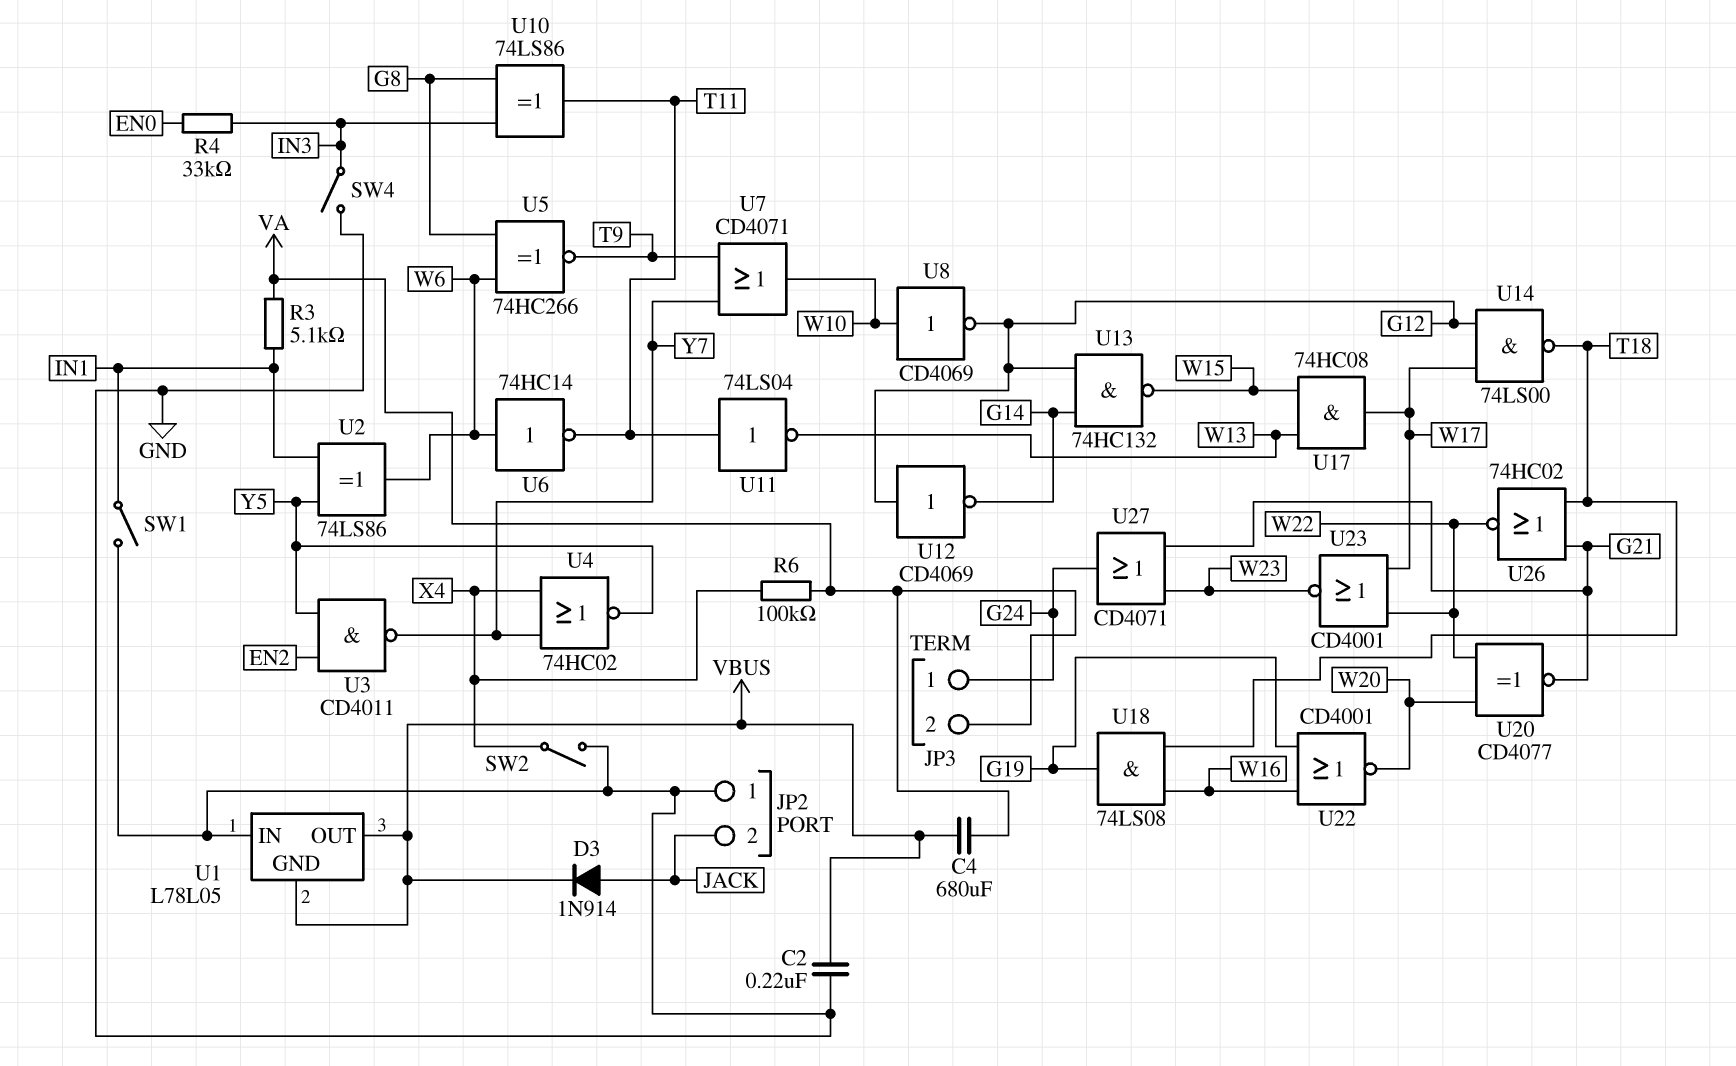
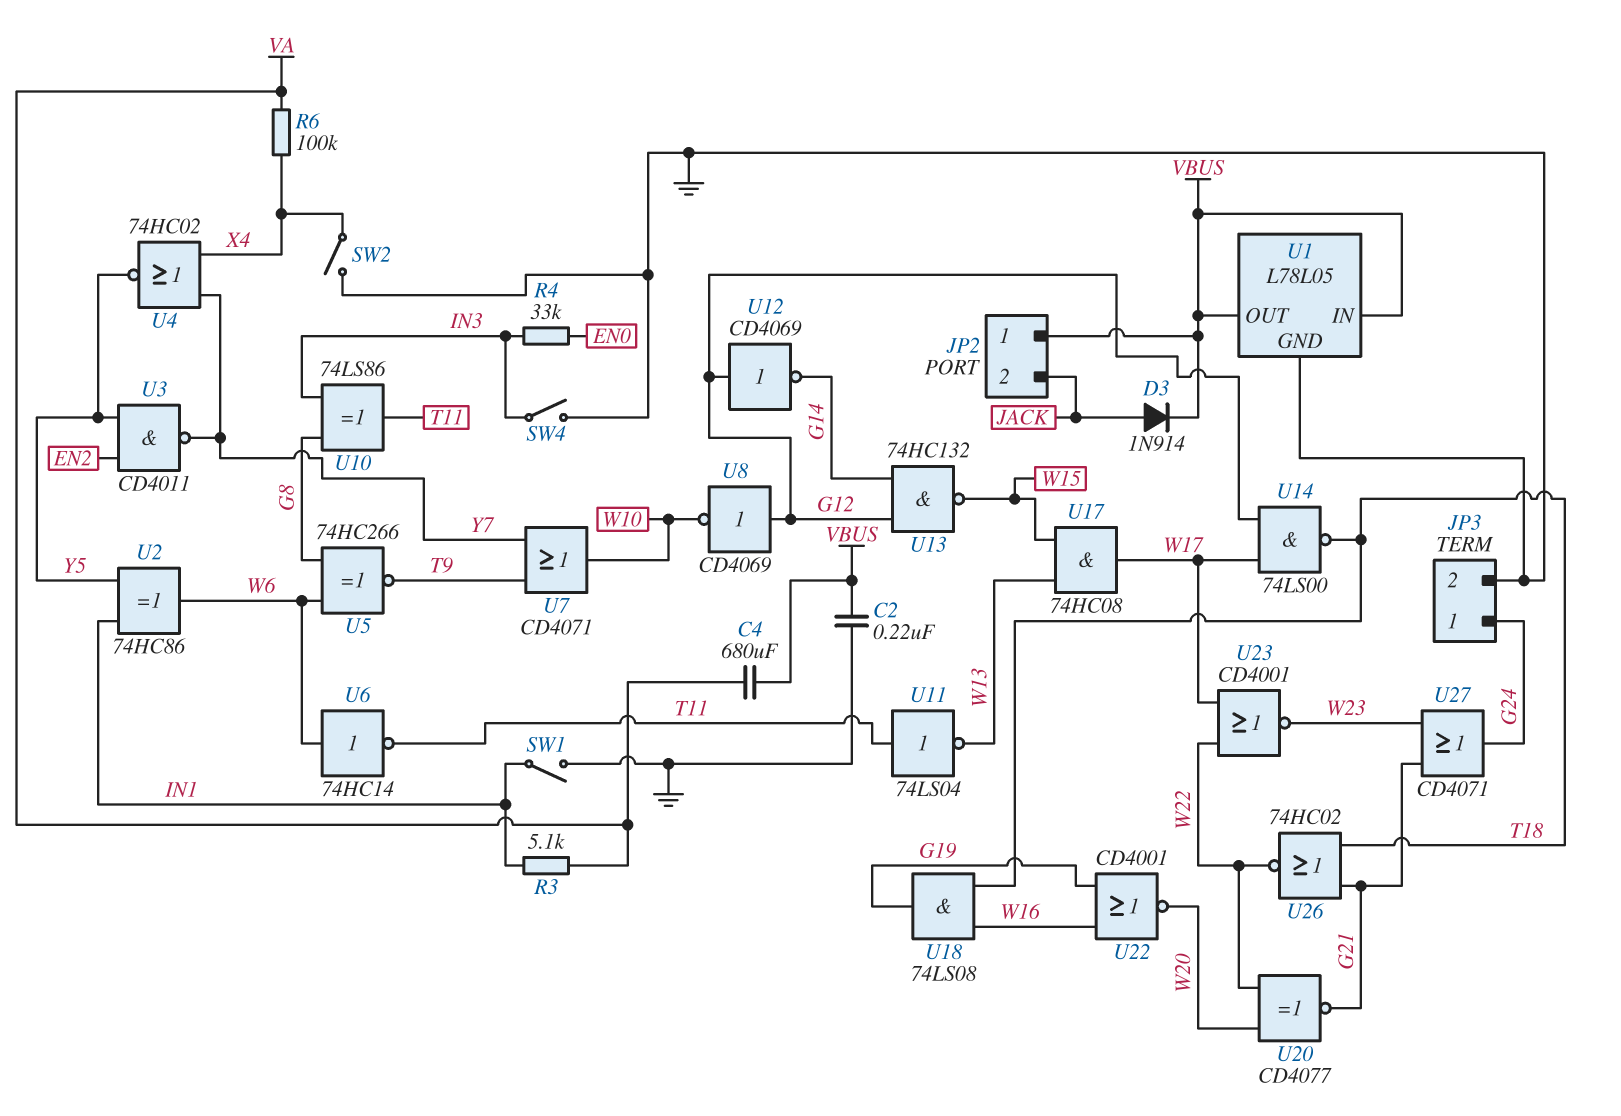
JP2 pin 1: GND -> VBUS
JP3 pin 2: VA -> GND
U1 pin GND: VBUS -> GND
U1 pin IN: GND -> VBUS
U2: XOR 74LS86 (in IN1, in Y5, out W6) -> XOR 74HC86 (in IN1, in Y5, out W6)
U8: NOT CD4069 (in W10, out G12) -> NOT CD4069 (in G12, out W10)

